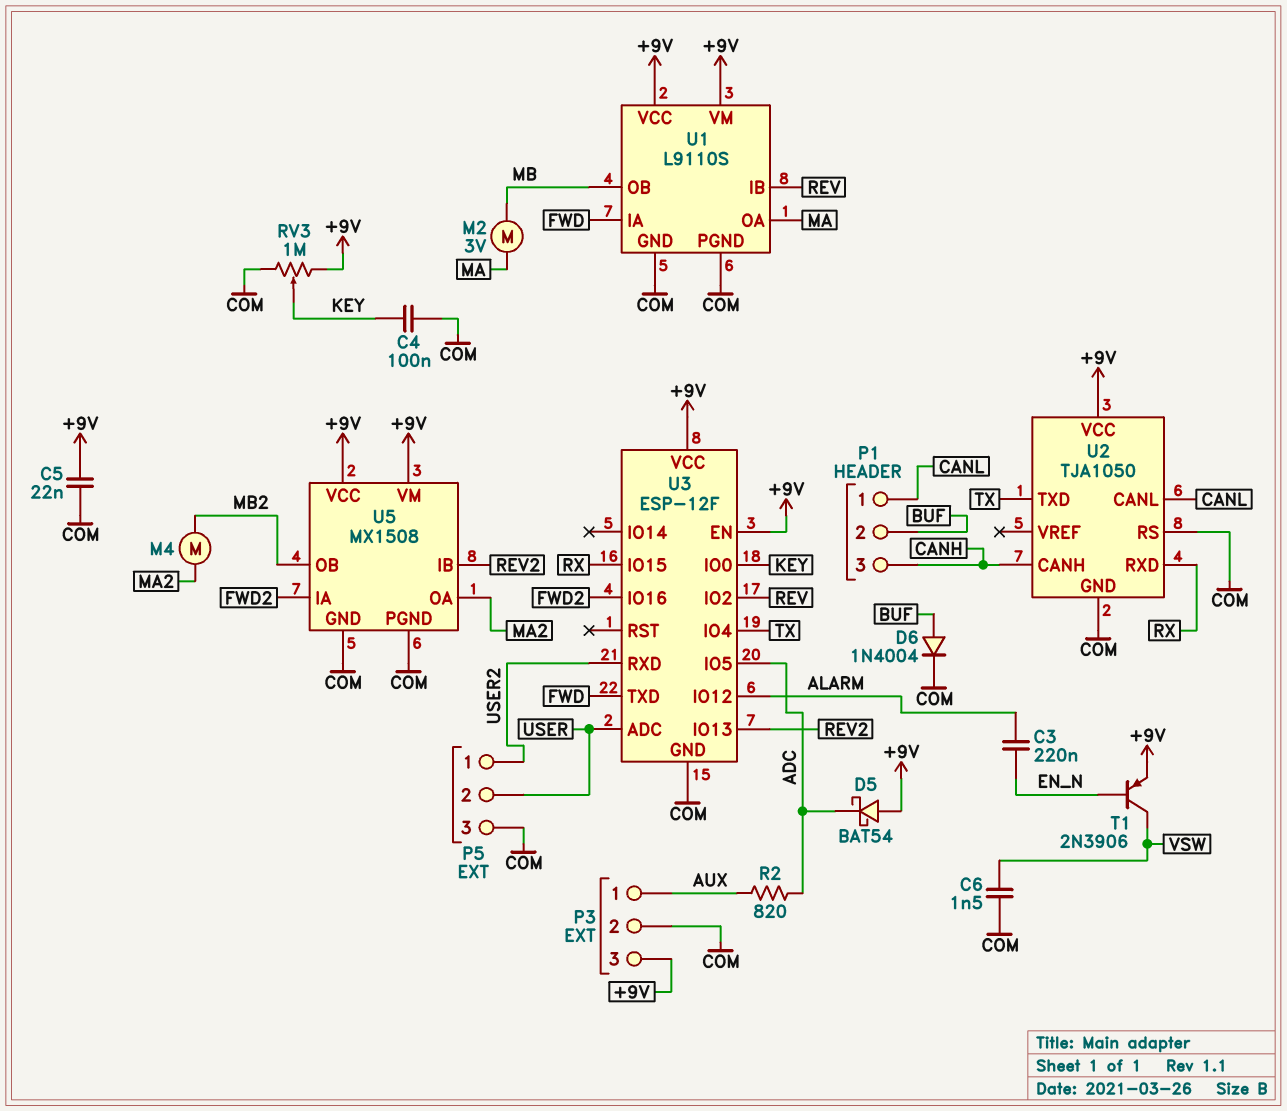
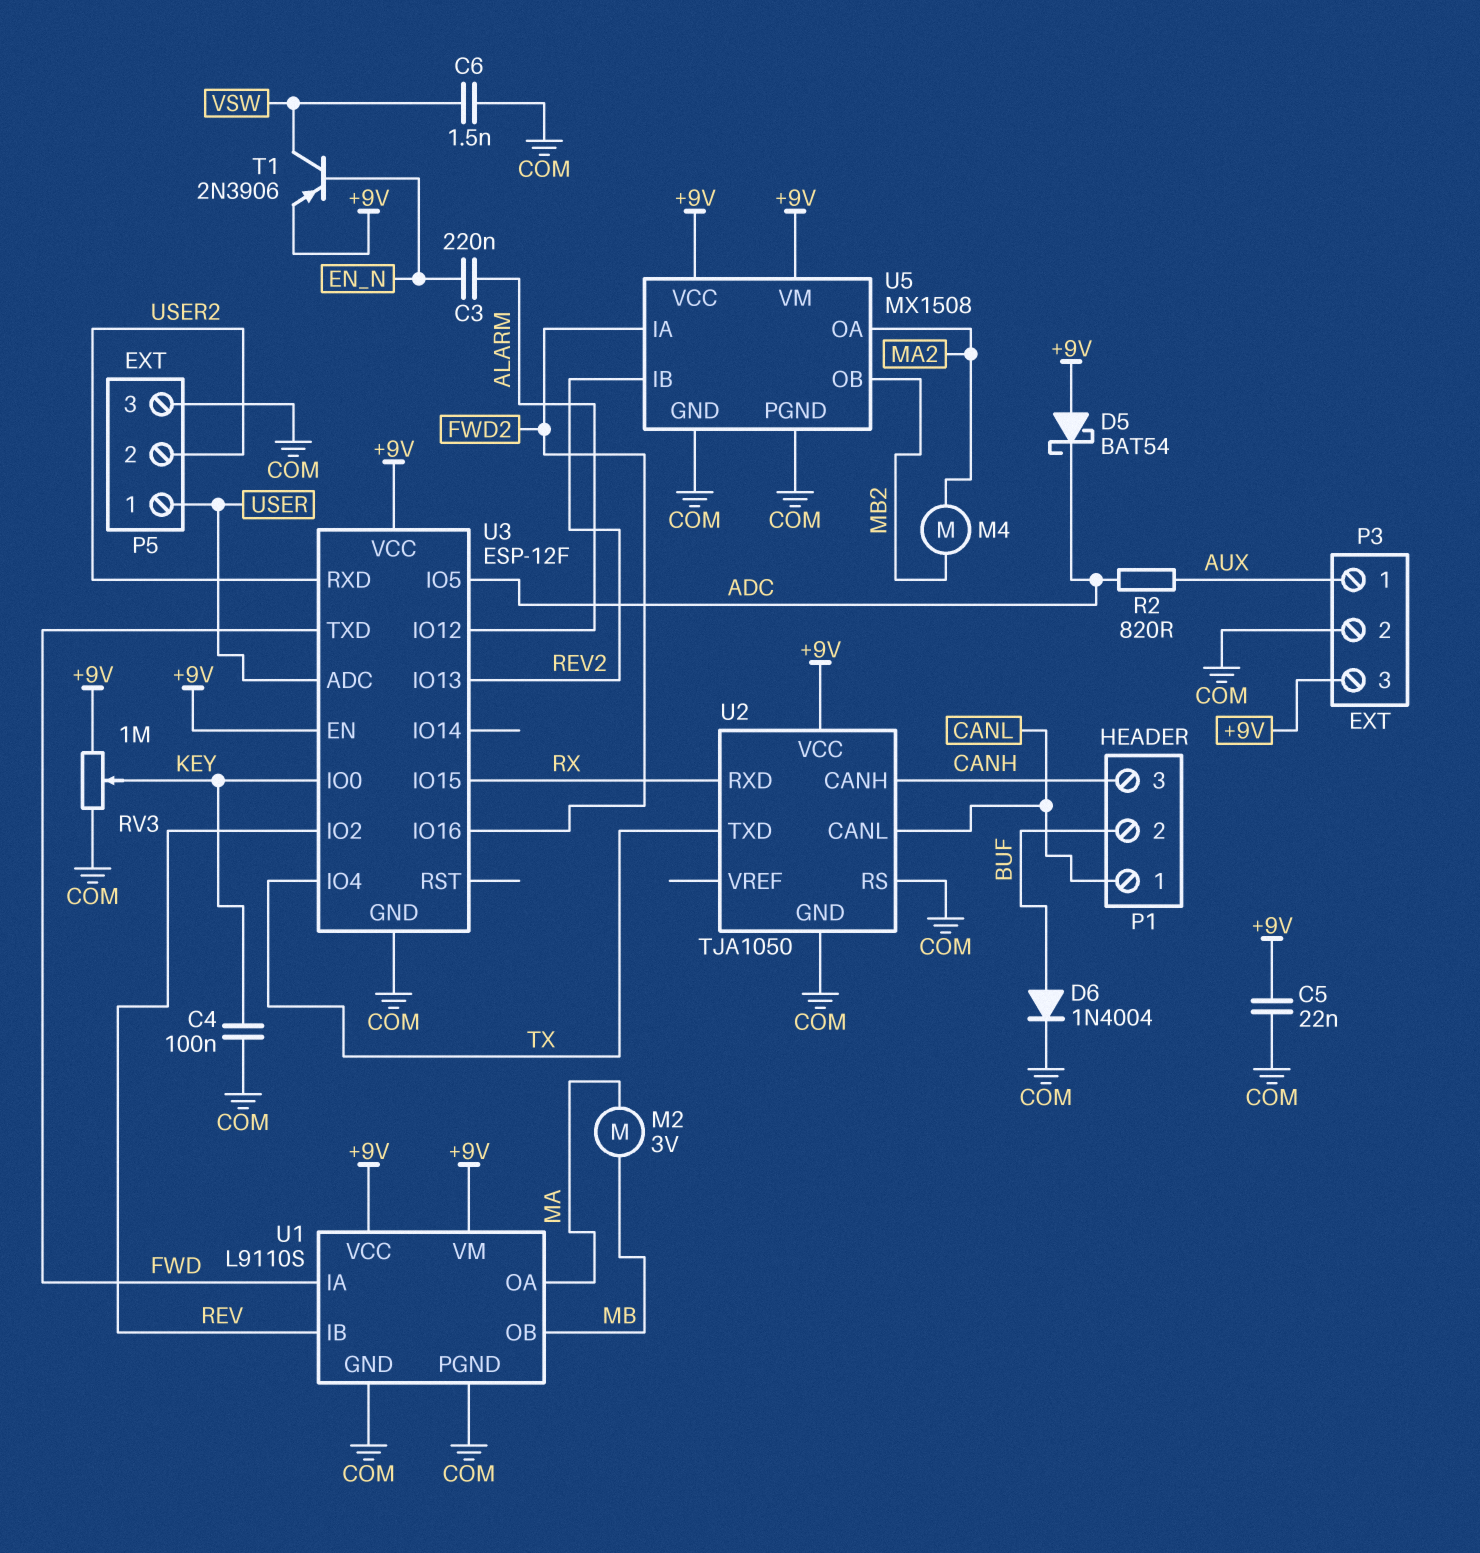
P5 pin 1: USER2 -> USER
P5 pin 2: USER -> USER2

